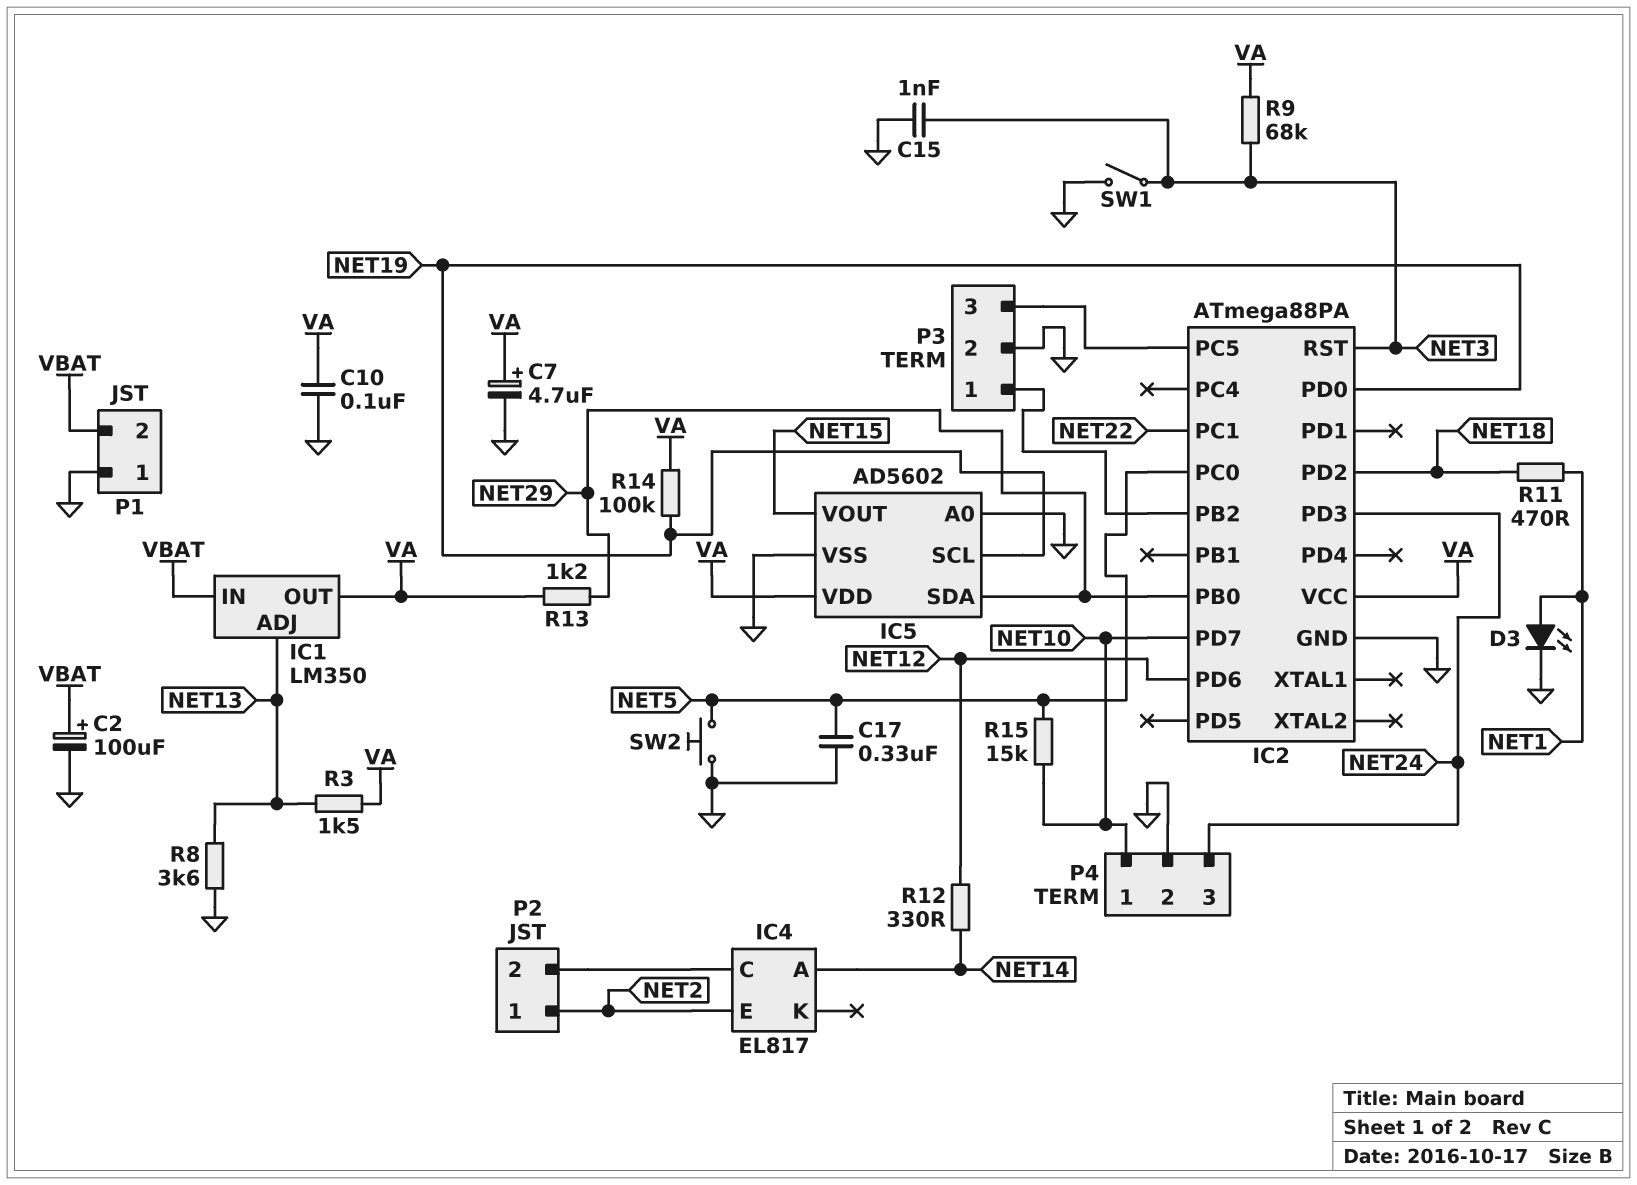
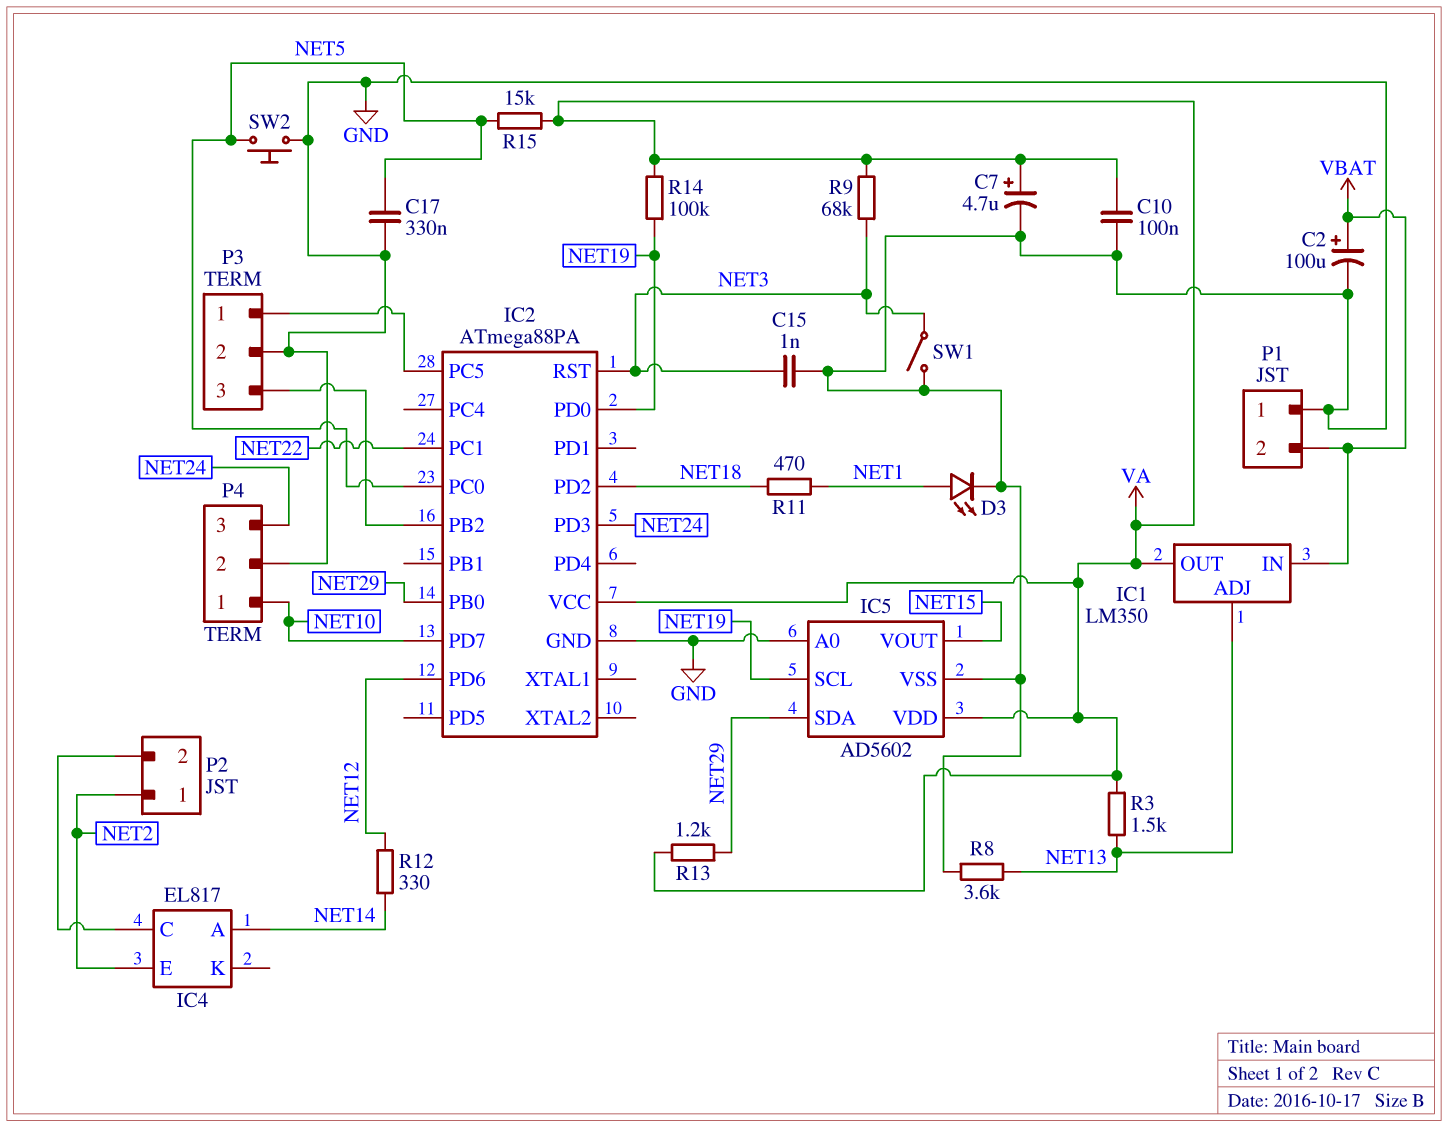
P3 pin 1: IC2/PB2 -> IC2/PC5
P3 pin 3: IC2/PC5 -> IC2/PB2
R15: 15k (NET5, NET10) -> 15k (NET5, VA)

